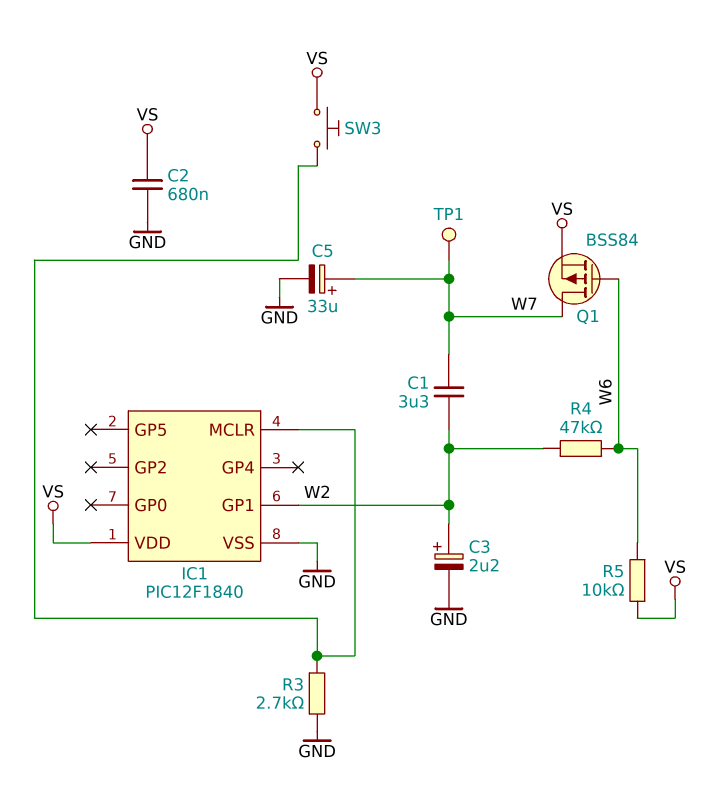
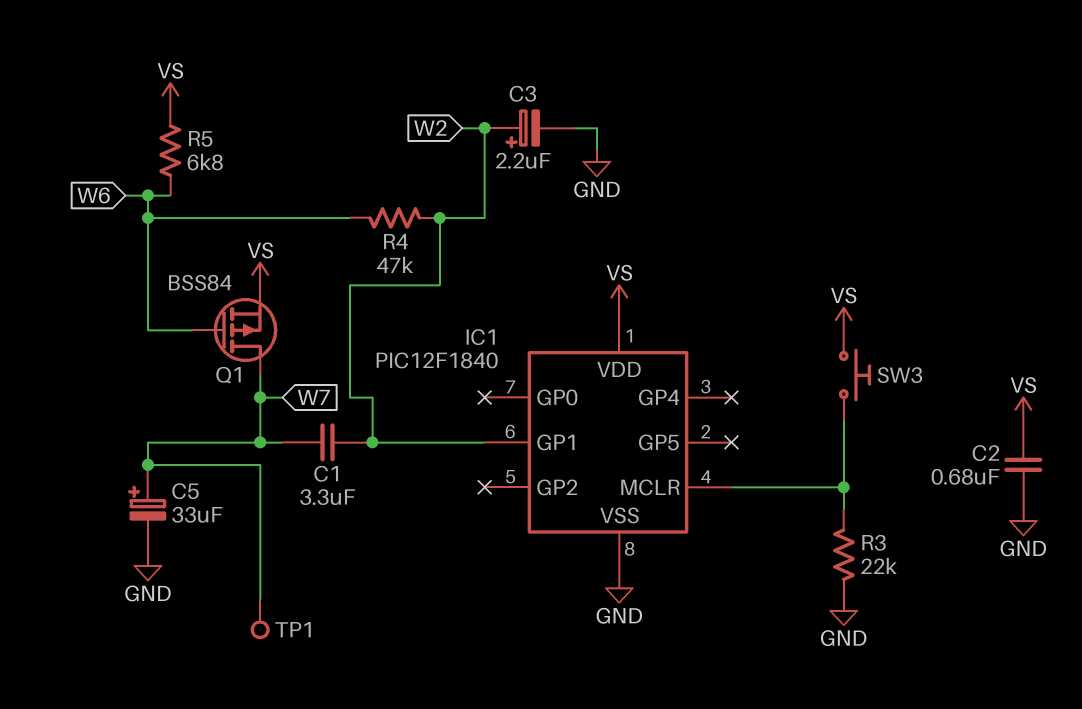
R3: 2.7k (GND, IC1/MCLR) -> 22k (GND, IC1/MCLR)
R5: 10k (VS, W6) -> 6.8k (VS, W6)

